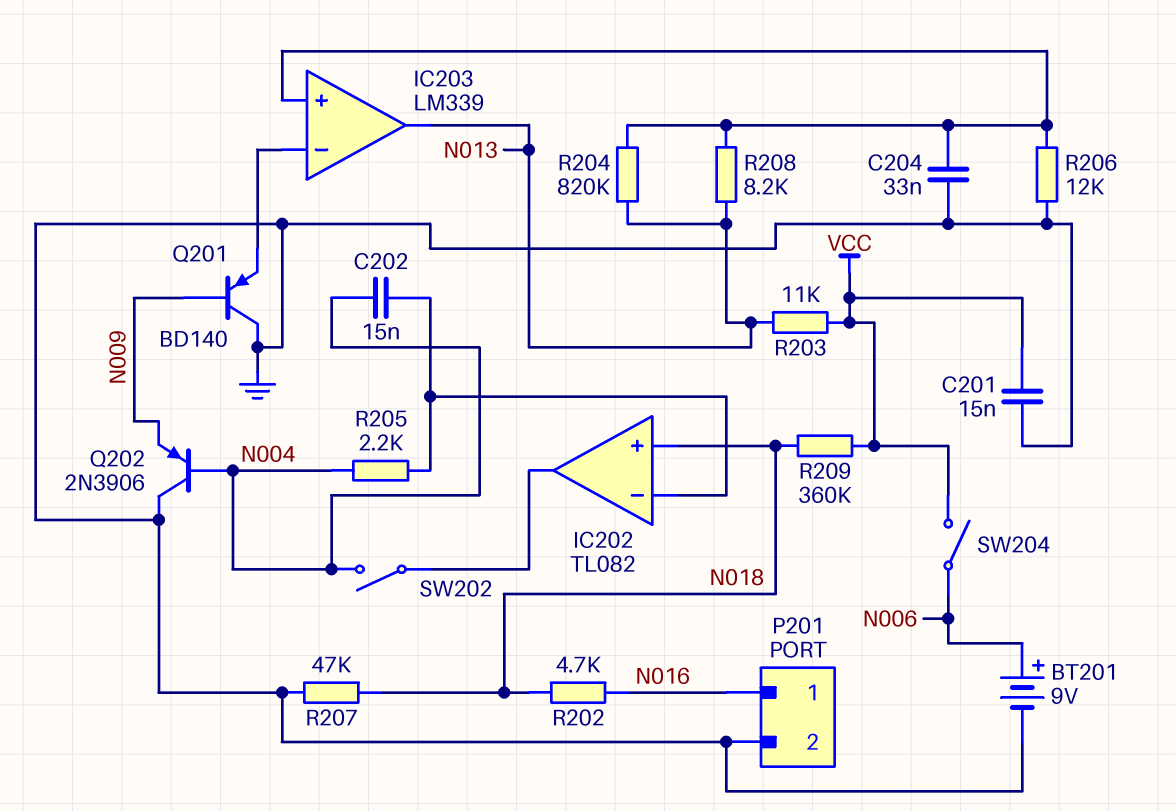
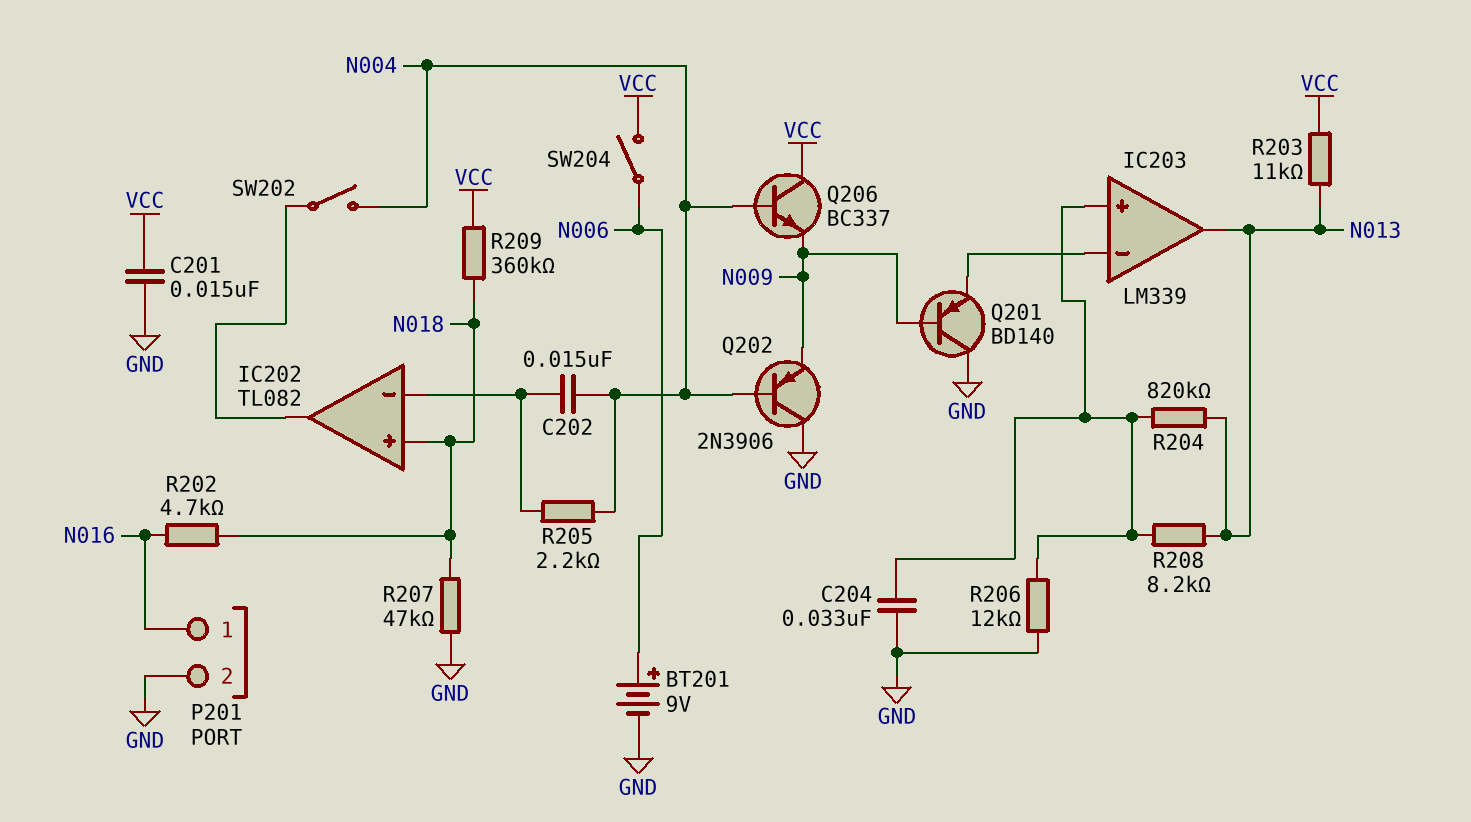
Q206: none -> NPN BC337 (B N004, C VCC, E N009)

